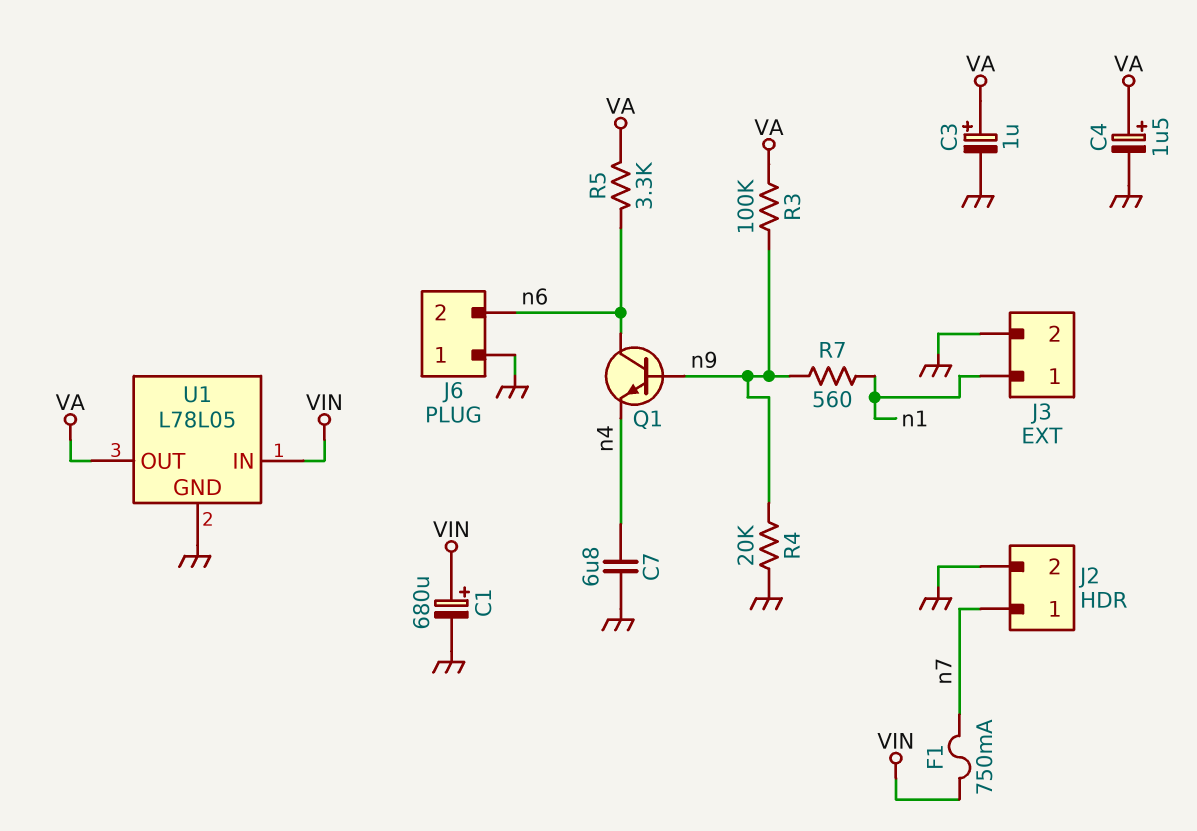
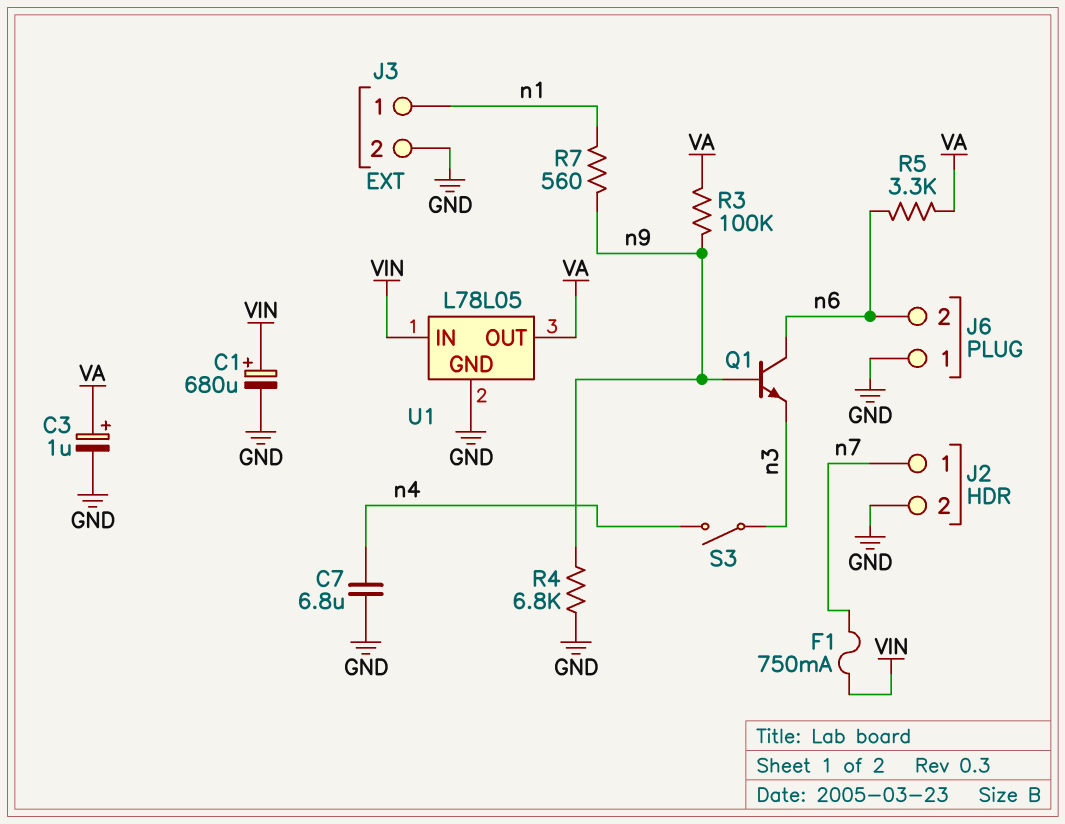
C4: 1.5uF (plus VA, minus GND) -> none
Q1: NPN (B n9, C n6, E n4) -> NPN (B n9, C n6, E n3)
R4: 20k (GND, n9) -> 6.8k (GND, n9)
S3: none -> switch (n3, n4)

